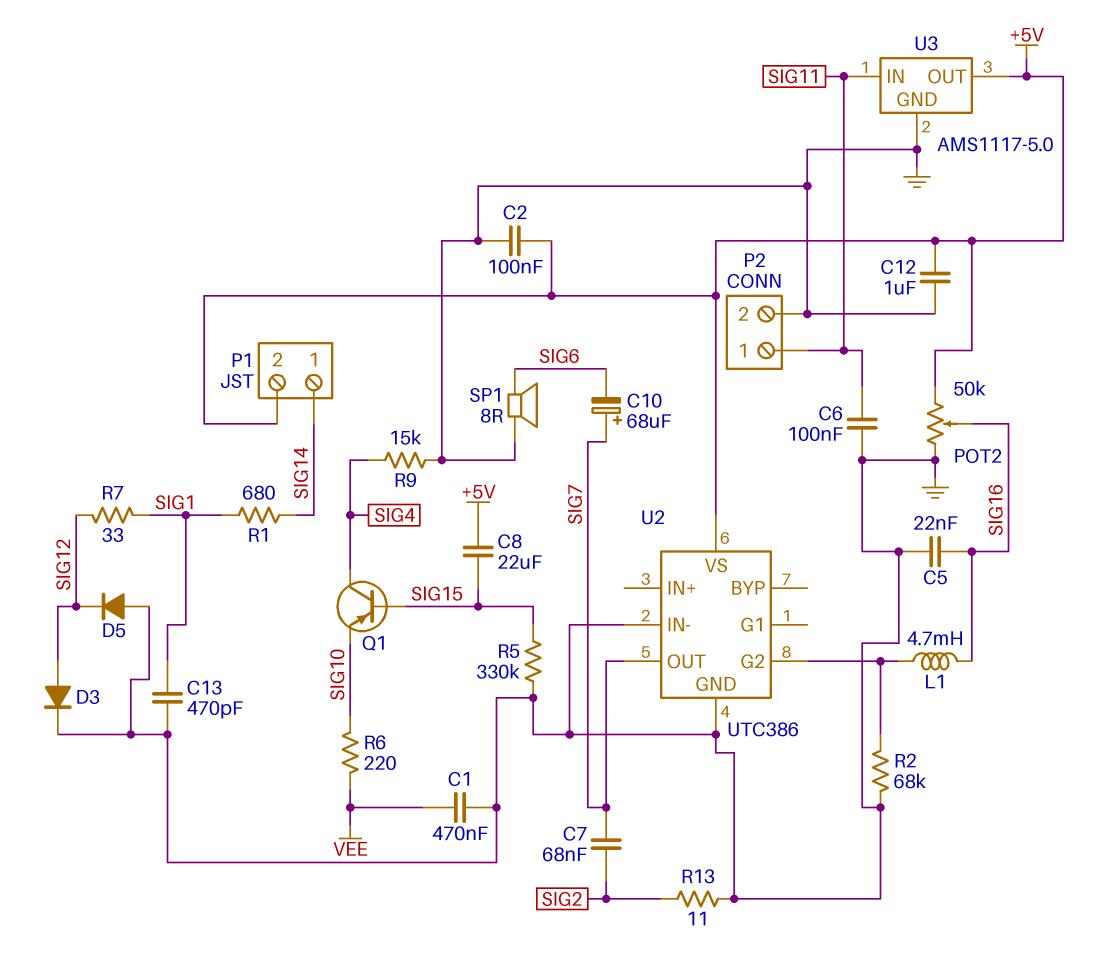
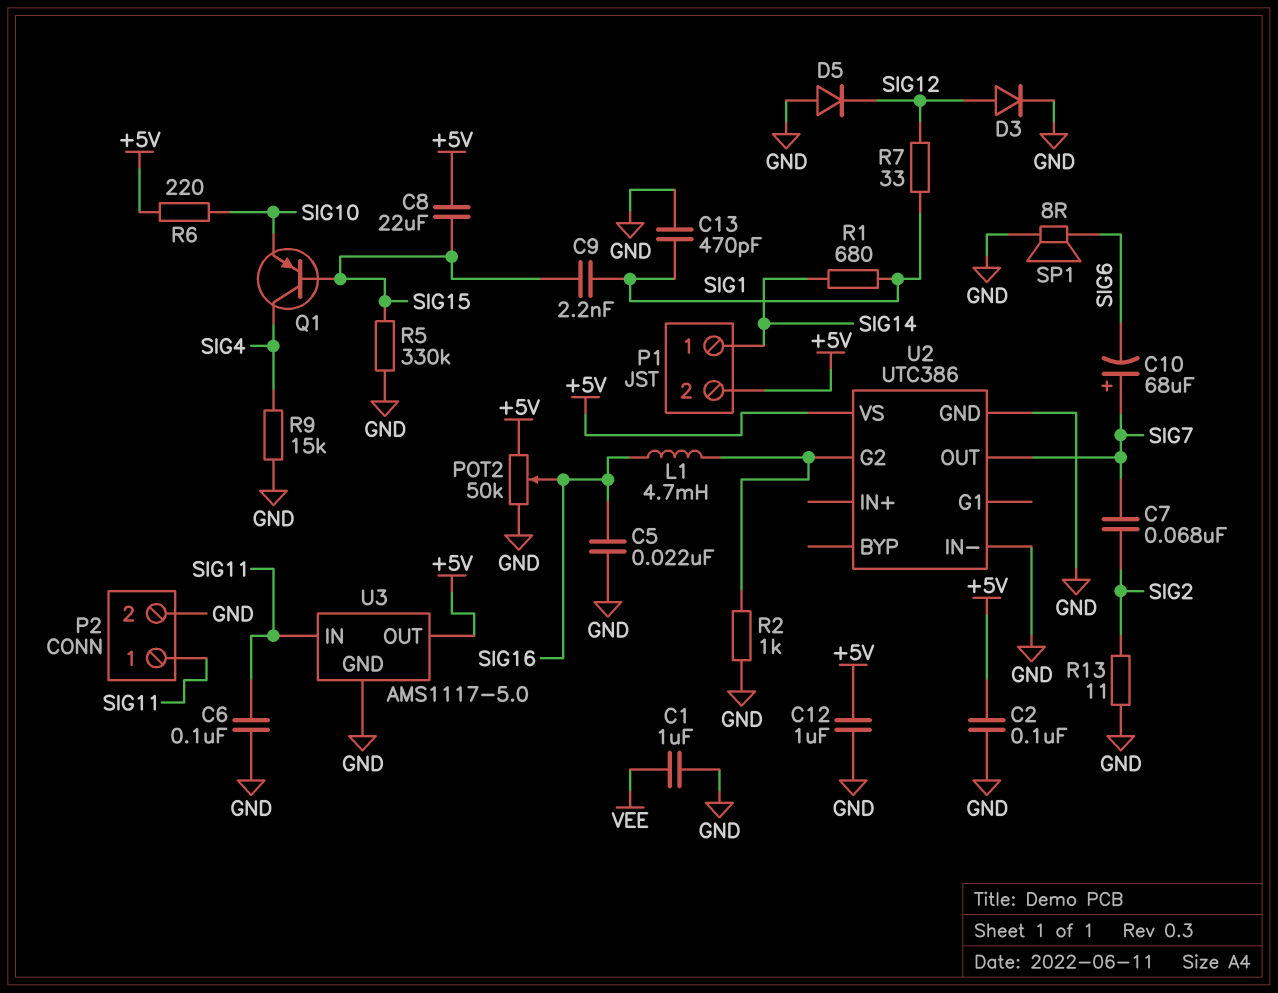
C1: 470nF (GND, VEE) -> 1uF (GND, VEE)
C9: none -> 2.2nF (SIG1, SIG15)
R2: 68k (GND, U2/G2) -> 1k (GND, U2/G2)
R6: 220 (SIG10, VEE) -> 220 (+5V, SIG10)

